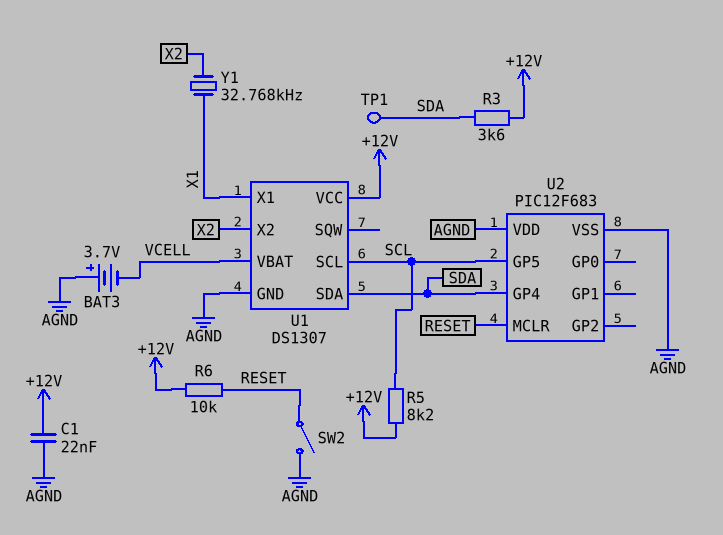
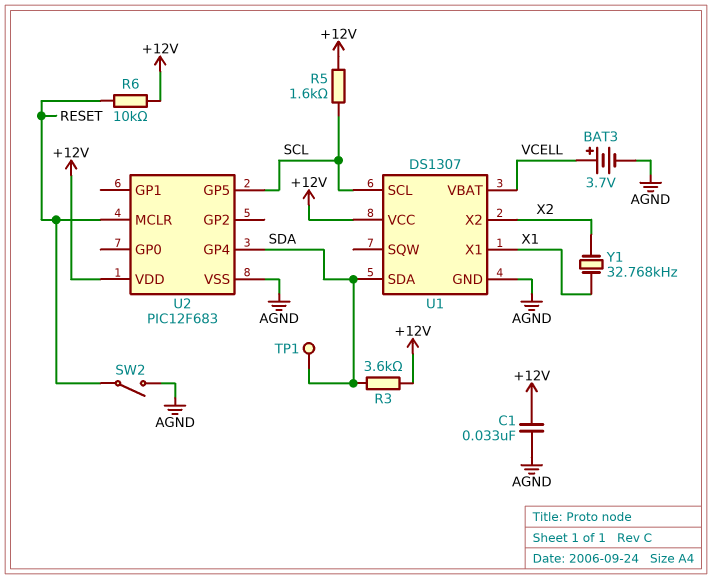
BAT3: 3.7V (plus AGND, minus VCELL) -> 3.7V (plus VCELL, minus AGND)
C1: 22nF (+12V, AGND) -> 33nF (+12V, AGND)
R5: 8.2k (+12V, SCL) -> 1.6k (+12V, SCL)
U2 pin VDD: AGND -> +12V

